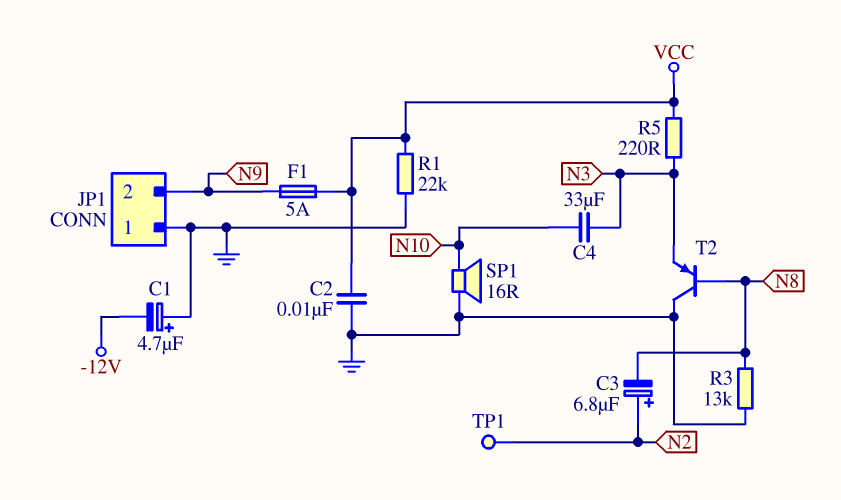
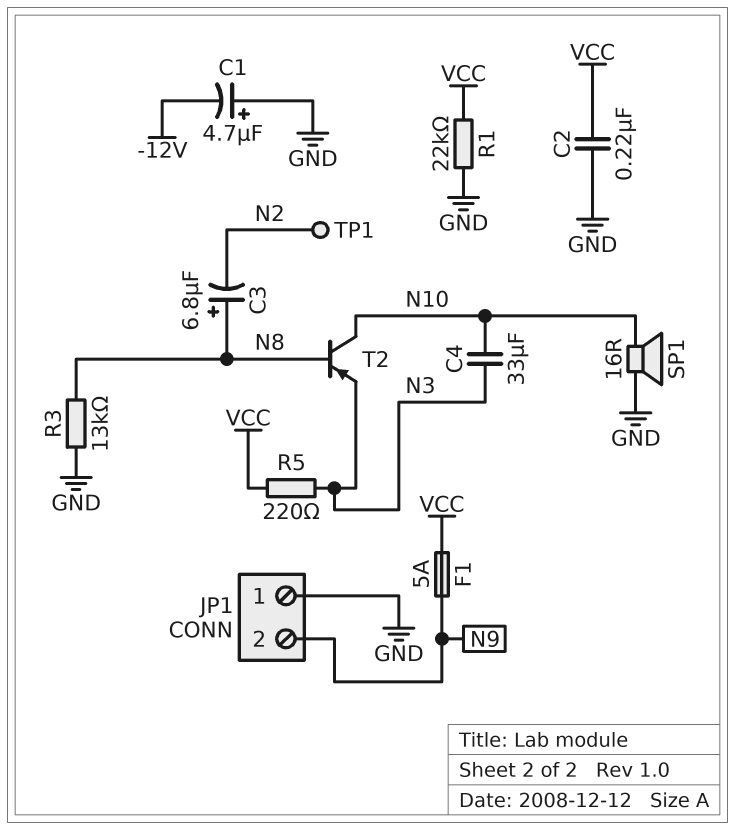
C2: 10nF (GND, VCC) -> 220nF (GND, VCC)
C3: 6.8uF (plus N2, minus N8) -> 6.8uF (plus N8, minus N2)
T2: PNP (B N8, C GND, E N3) -> PNP (B N8, C N10, E N3)

